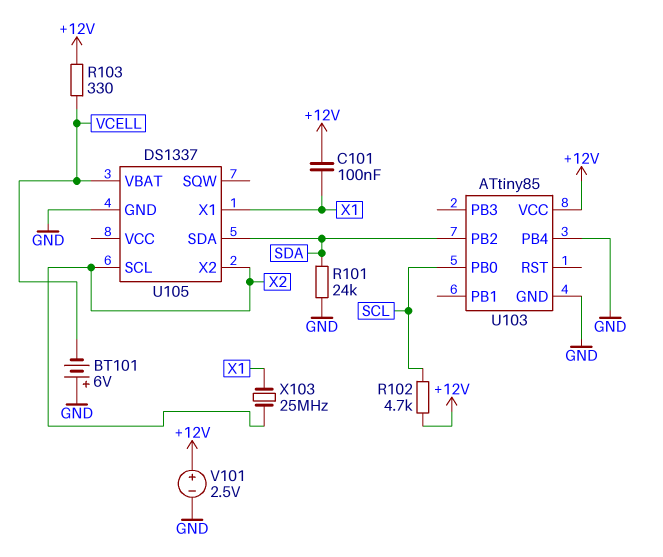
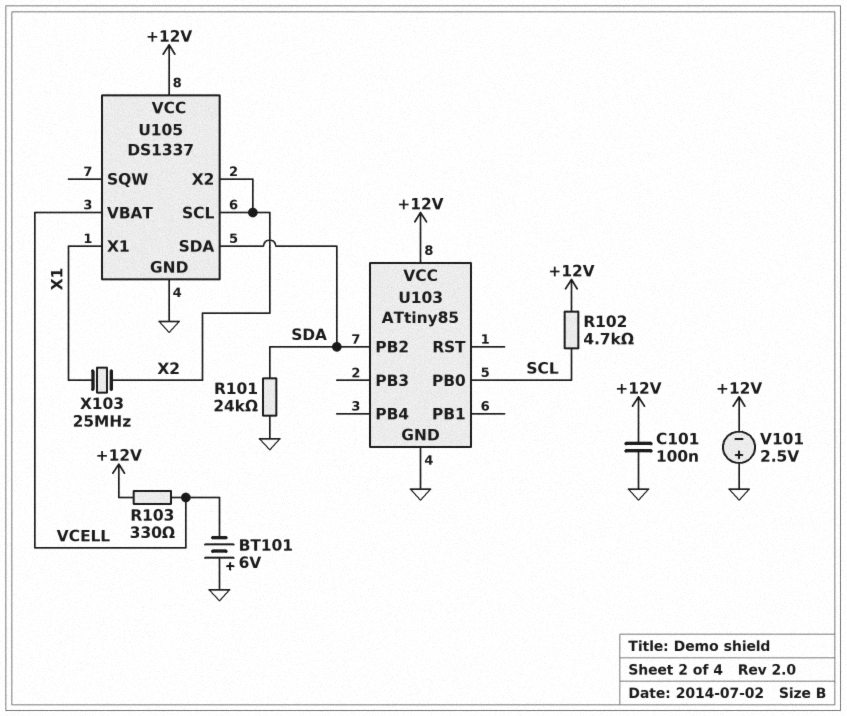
C101: 100nF (+12V, X1) -> 100nF (+12V, GND)
U103 pin PB4: GND -> none
U105 pin VCC: none -> +12V
V101: 2.5V (plus +12V, minus GND) -> 2.5V (plus GND, minus +12V)

